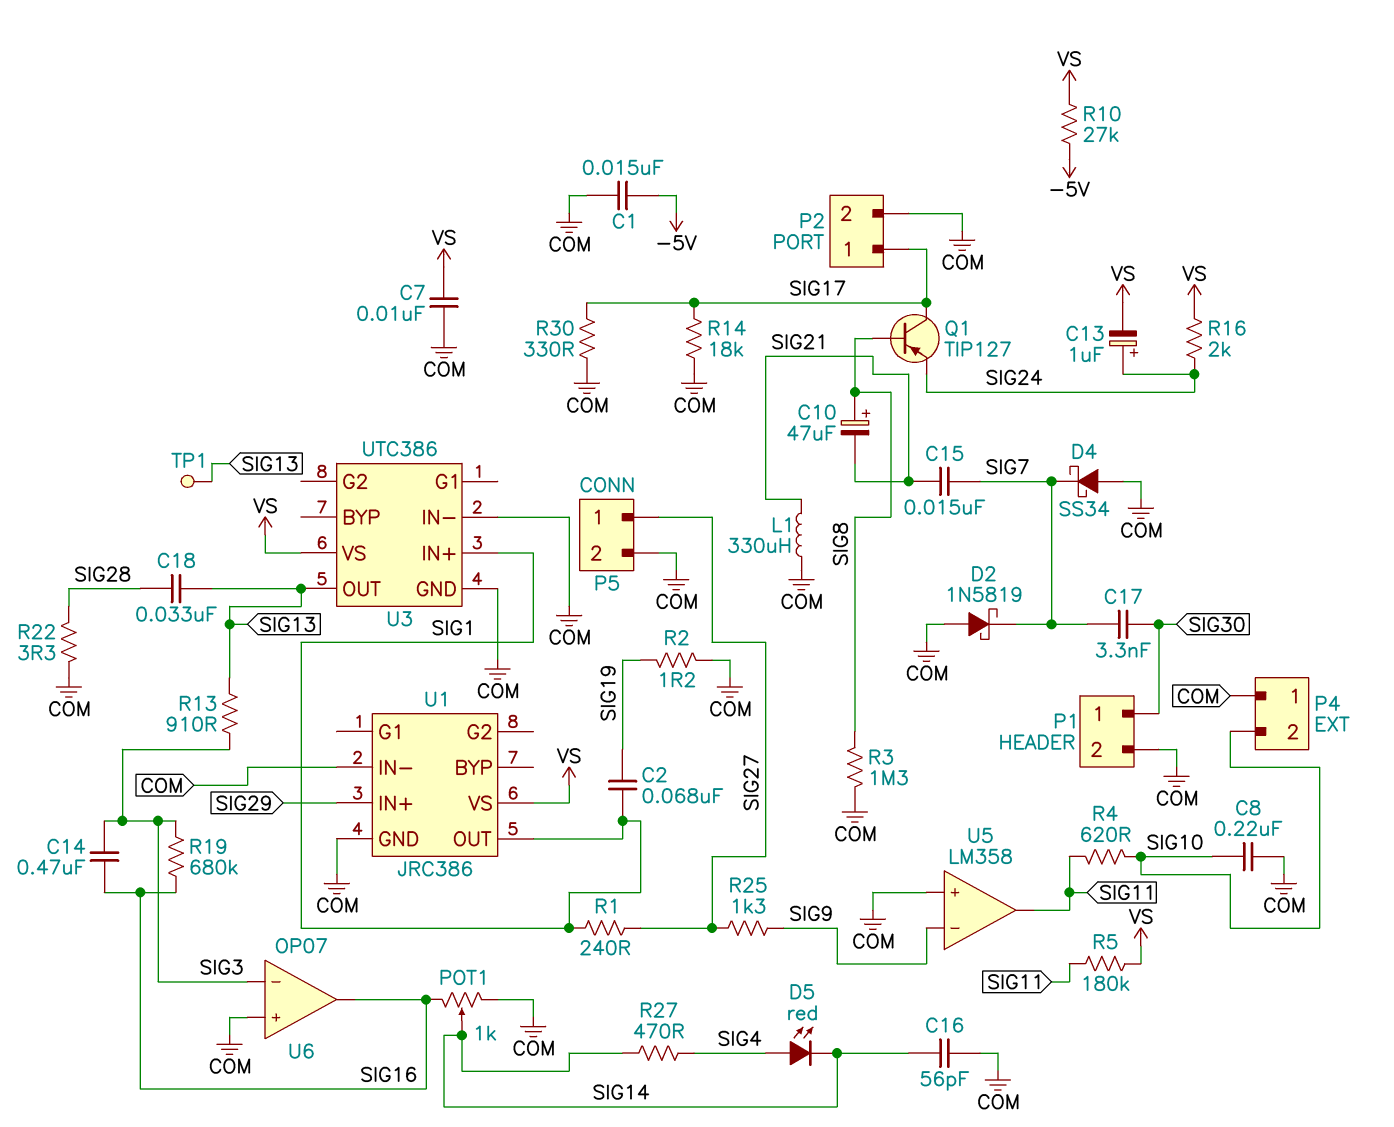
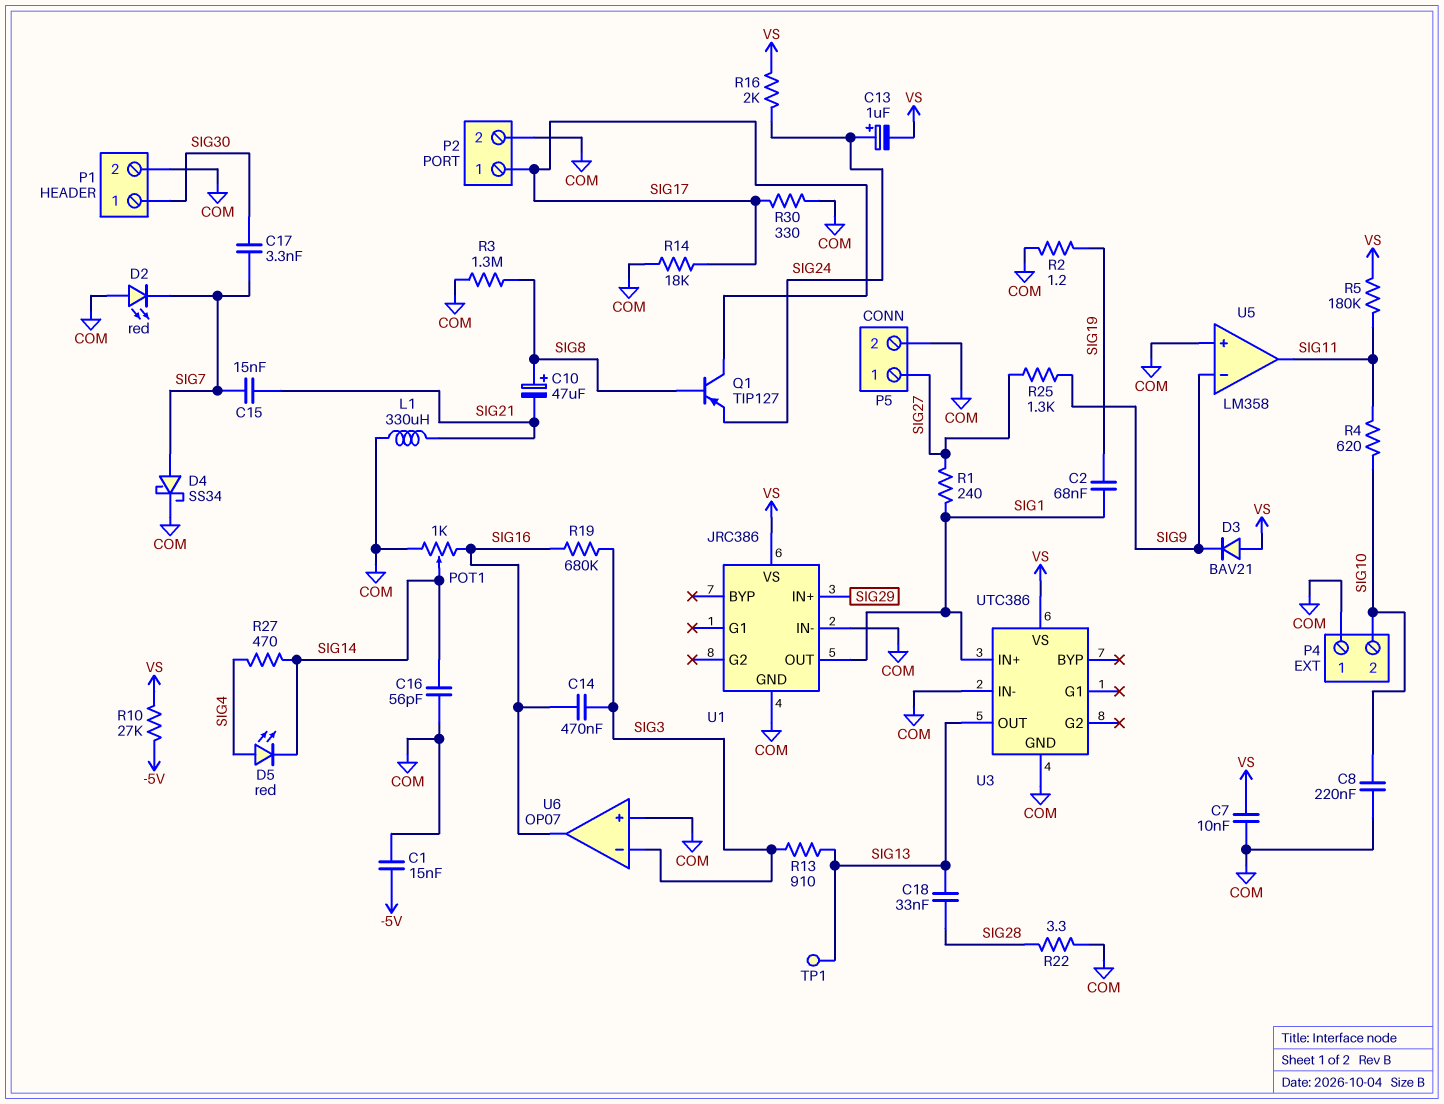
D2: schottky 1N5819 (A COM, K SIG7) -> LED red (A COM, K SIG7)
D3: none -> diode BAV21 (A VS, K SIG9)
D4: schottky SS34 (A COM, K SIG7) -> schottky SS34 (A SIG7, K COM)

